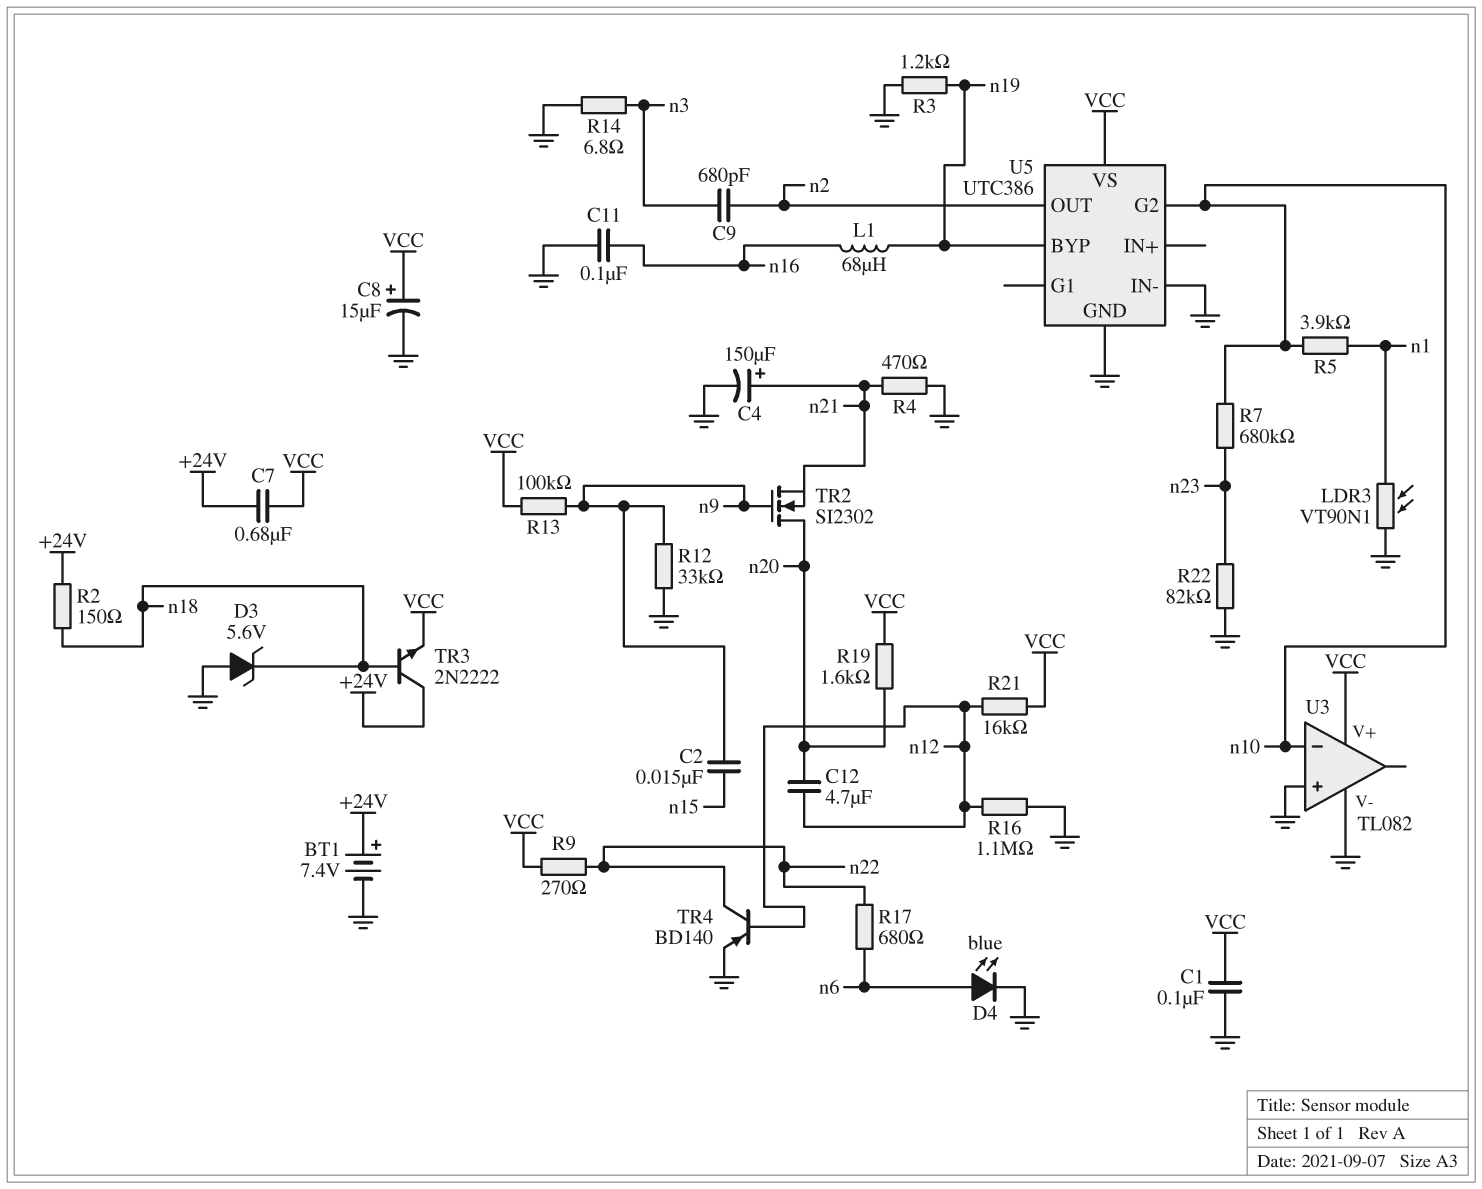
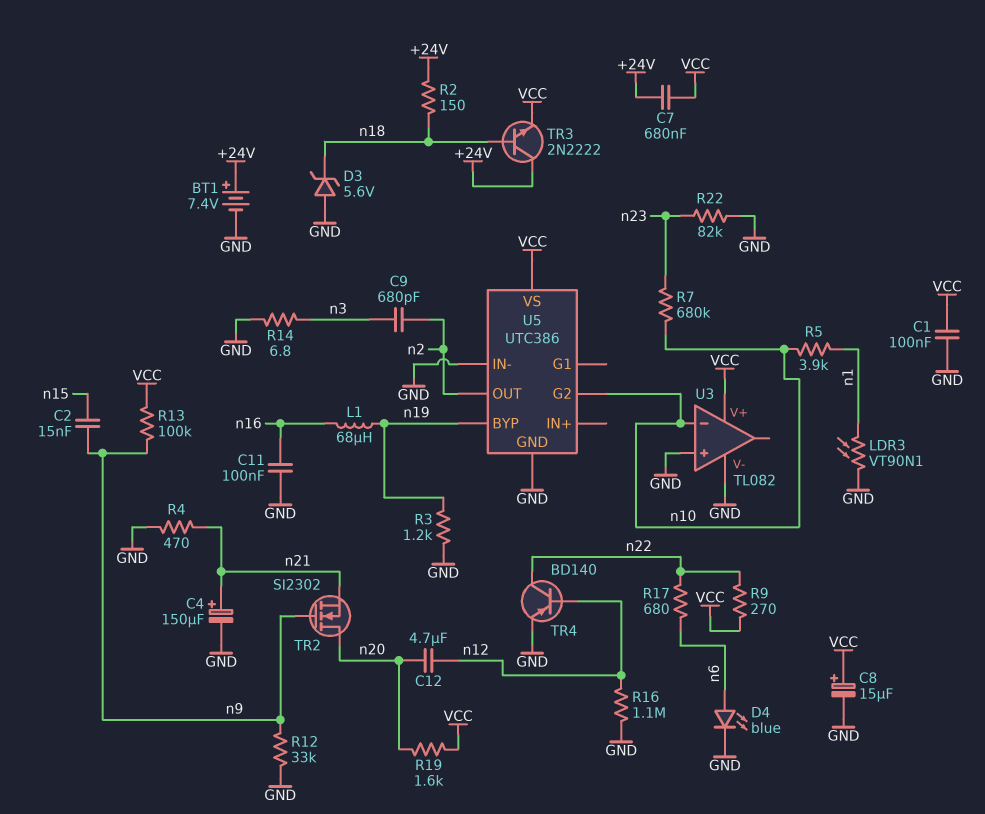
R21: 16k (VCC, n12) -> none

